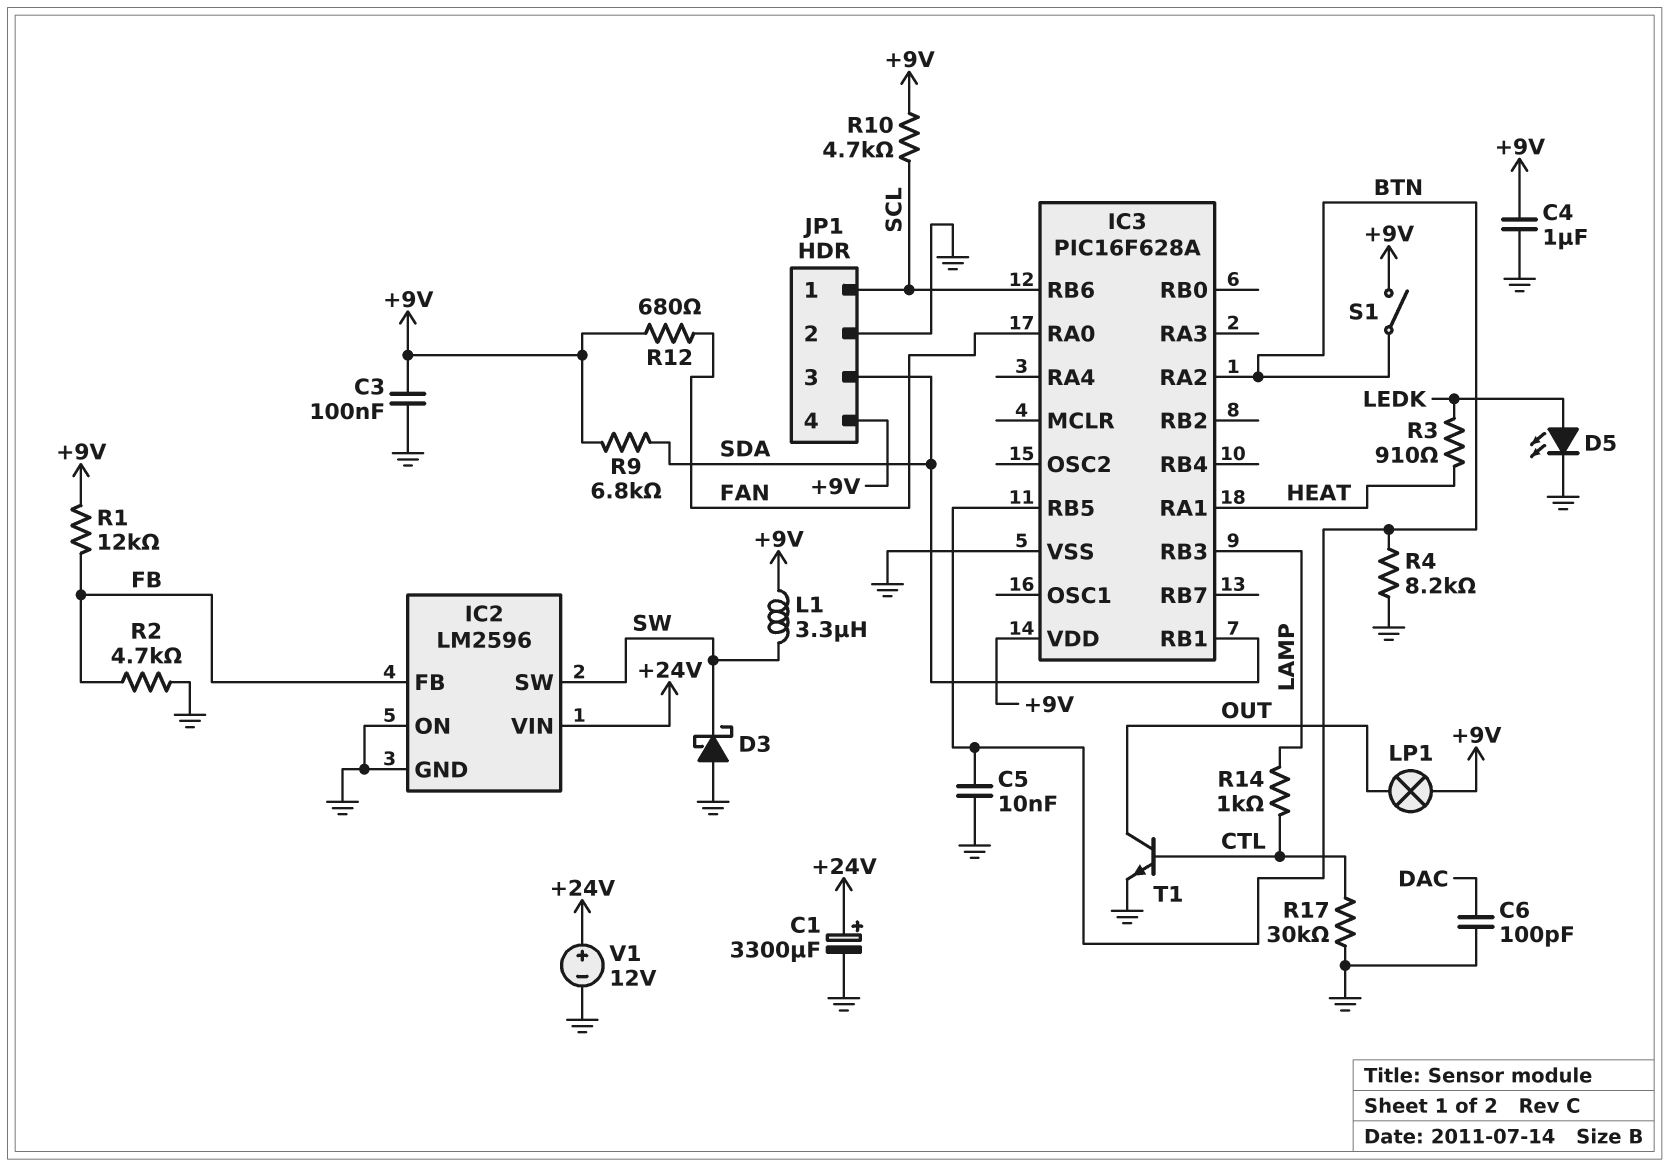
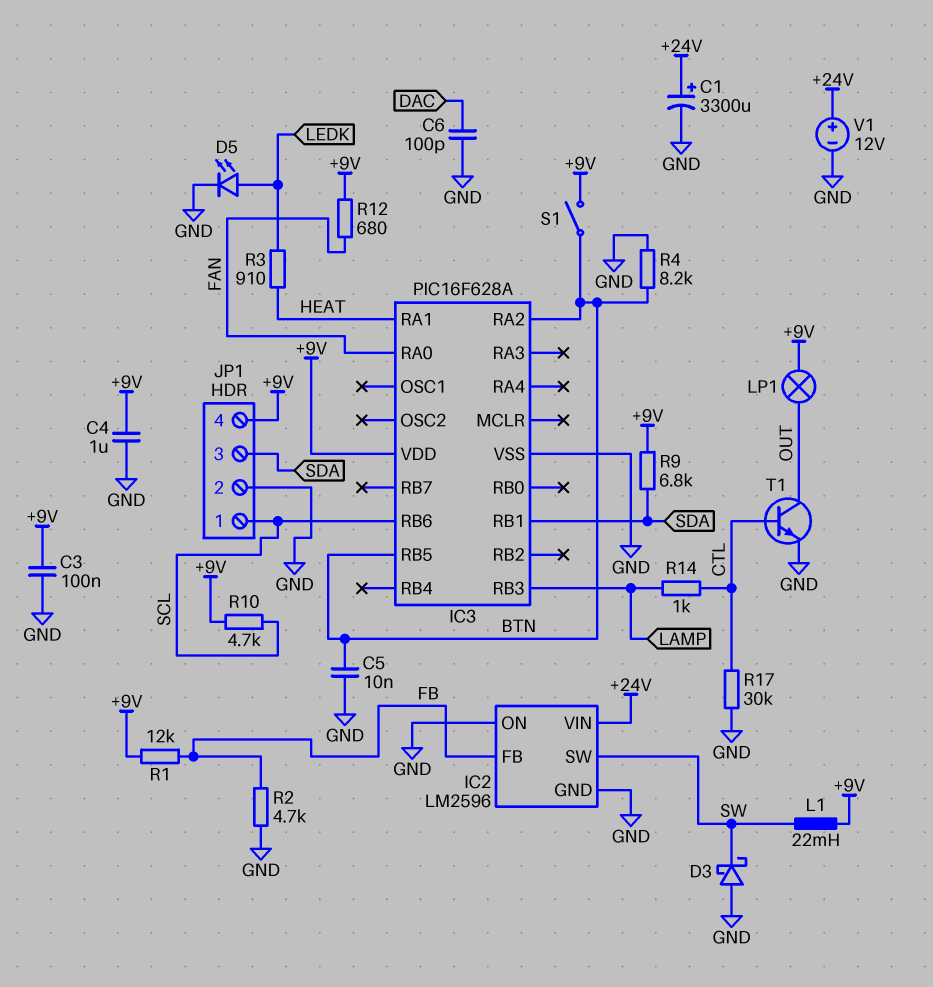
L1: 3.3uH (+9V, SW) -> 22mH (+9V, SW)

